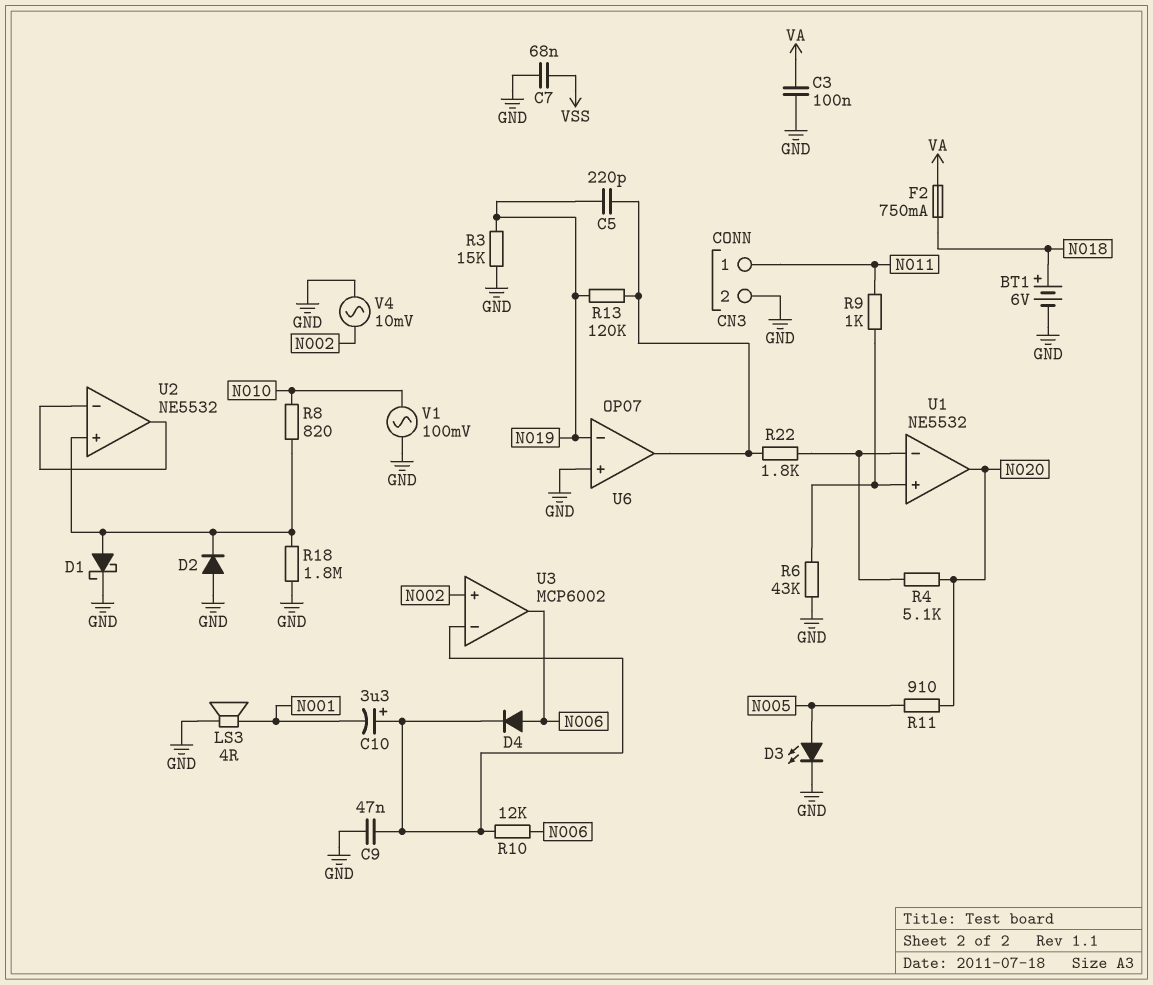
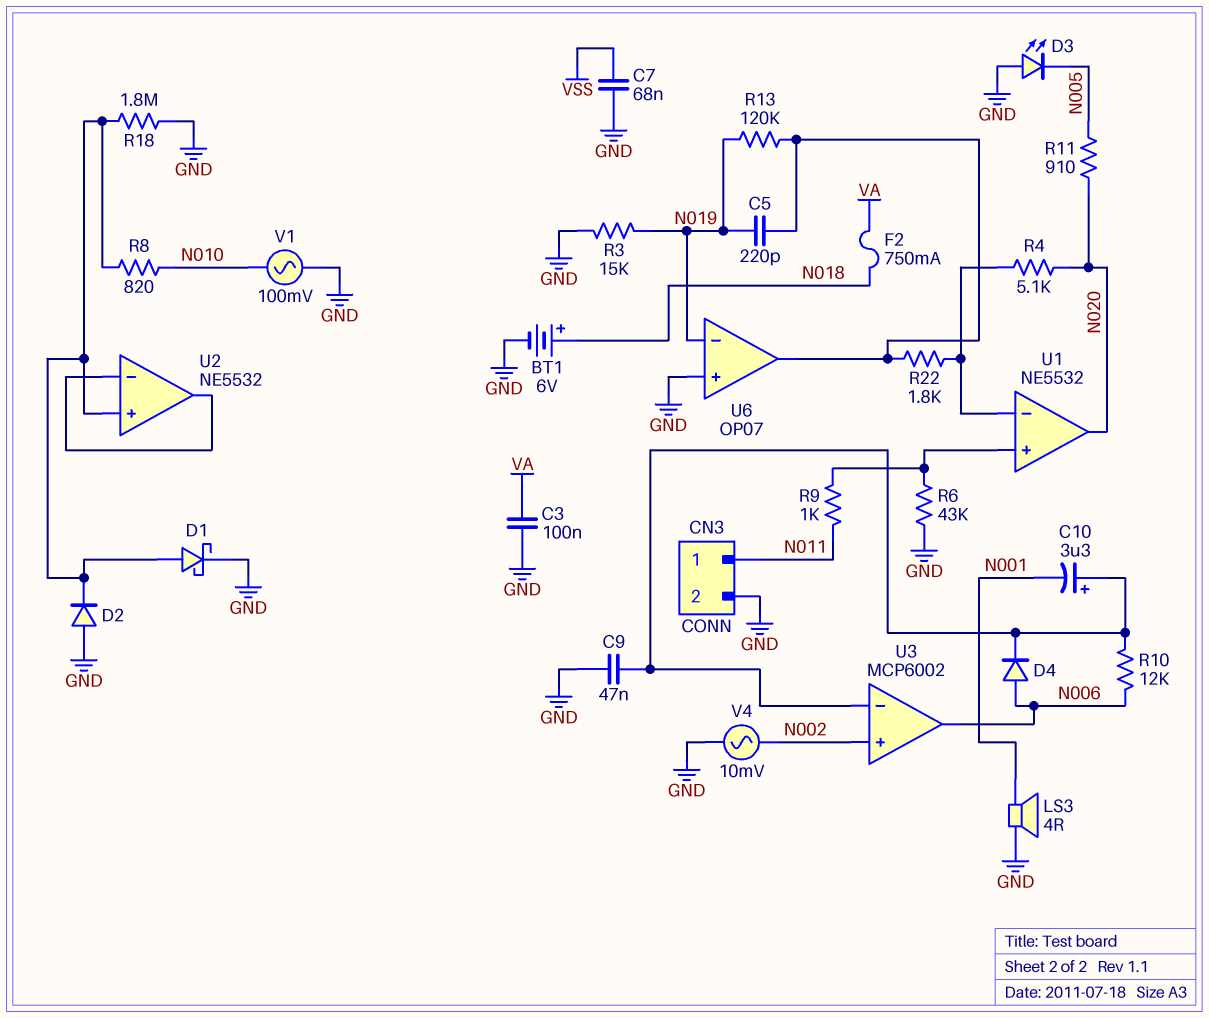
D3: LED (A N005, K GND) -> LED (A GND, K N005)

